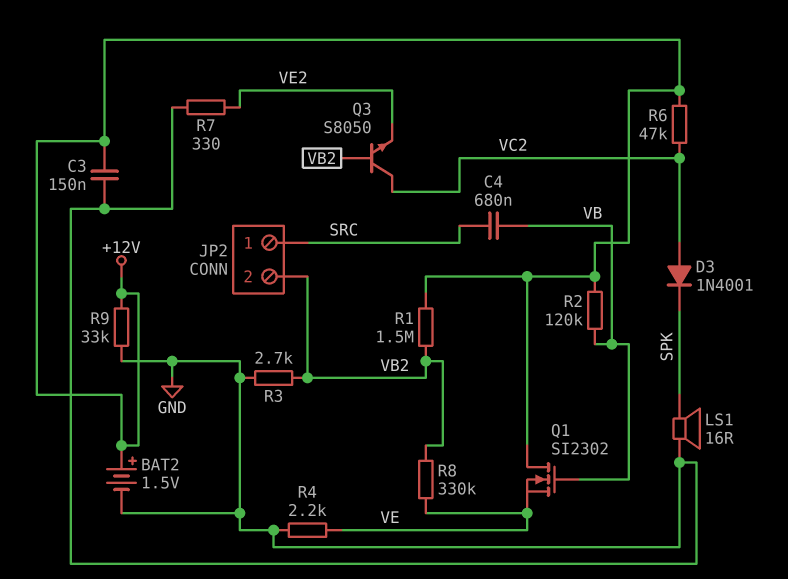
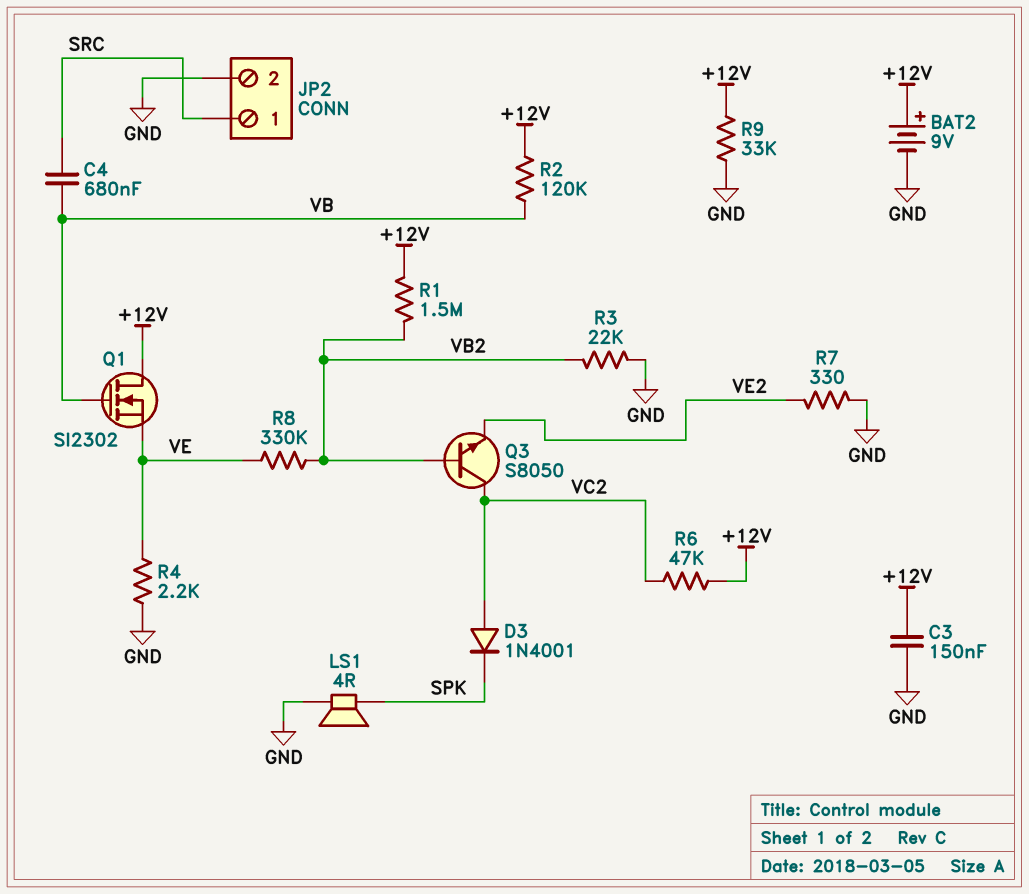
BAT2: 1.5V (plus +12V, minus GND) -> 9V (plus +12V, minus GND)
JP2 pin 2: VB2 -> GND
LS1: speaker 16R (GND, SPK) -> speaker 4R (GND, SPK)
R3: 2.7k (GND, VB2) -> 22k (GND, VB2)

